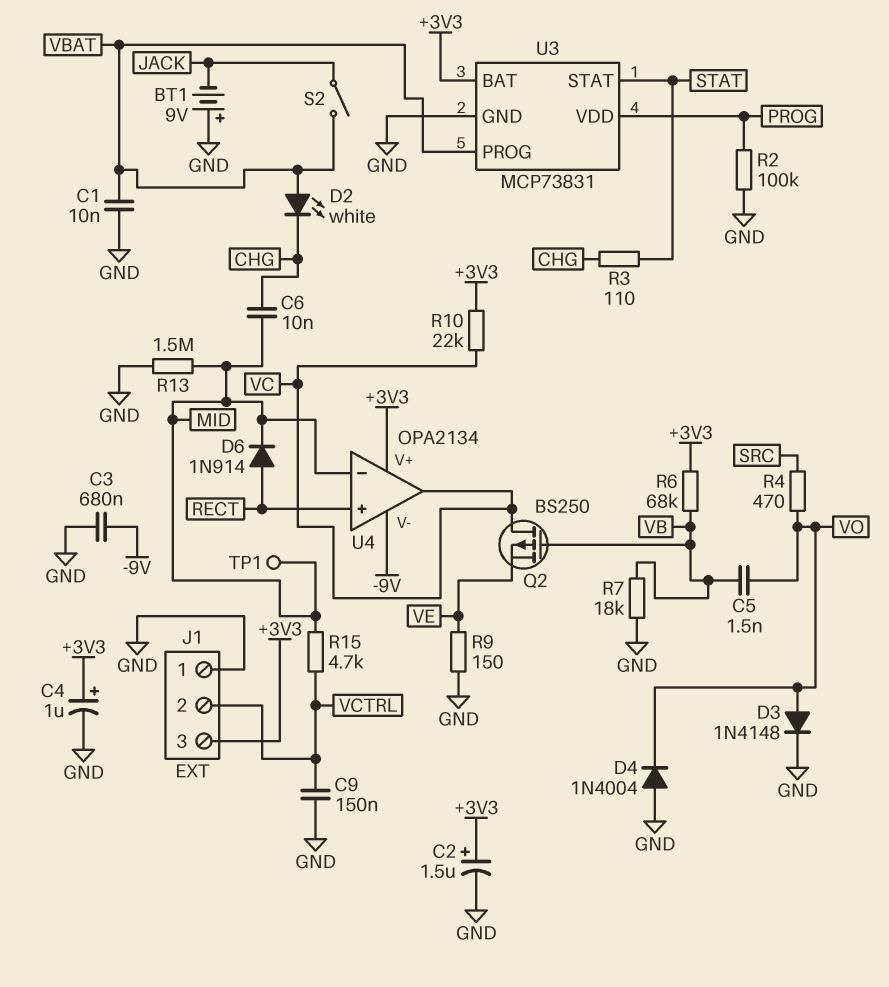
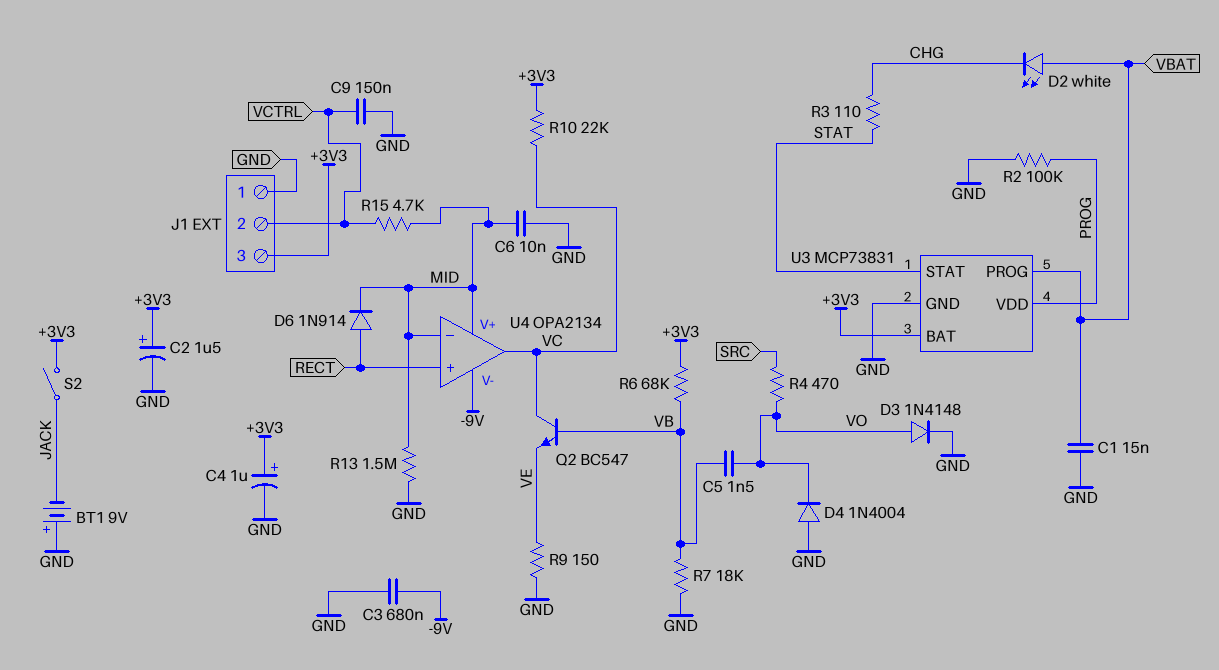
C1: 10nF (GND, VBAT) -> 15nF (GND, VBAT)
C6: 10nF (CHG, MID) -> 10nF (GND, MID)
Q2: PMOS BS250 (G VB, D VC, S VE) -> NPN BC547 (B VB, C VC, E VE)
S2: switch (JACK, VBAT) -> switch (+3V3, JACK)
TP1: test point (MID) -> none
U4 pin V+: +3V3 -> MID

